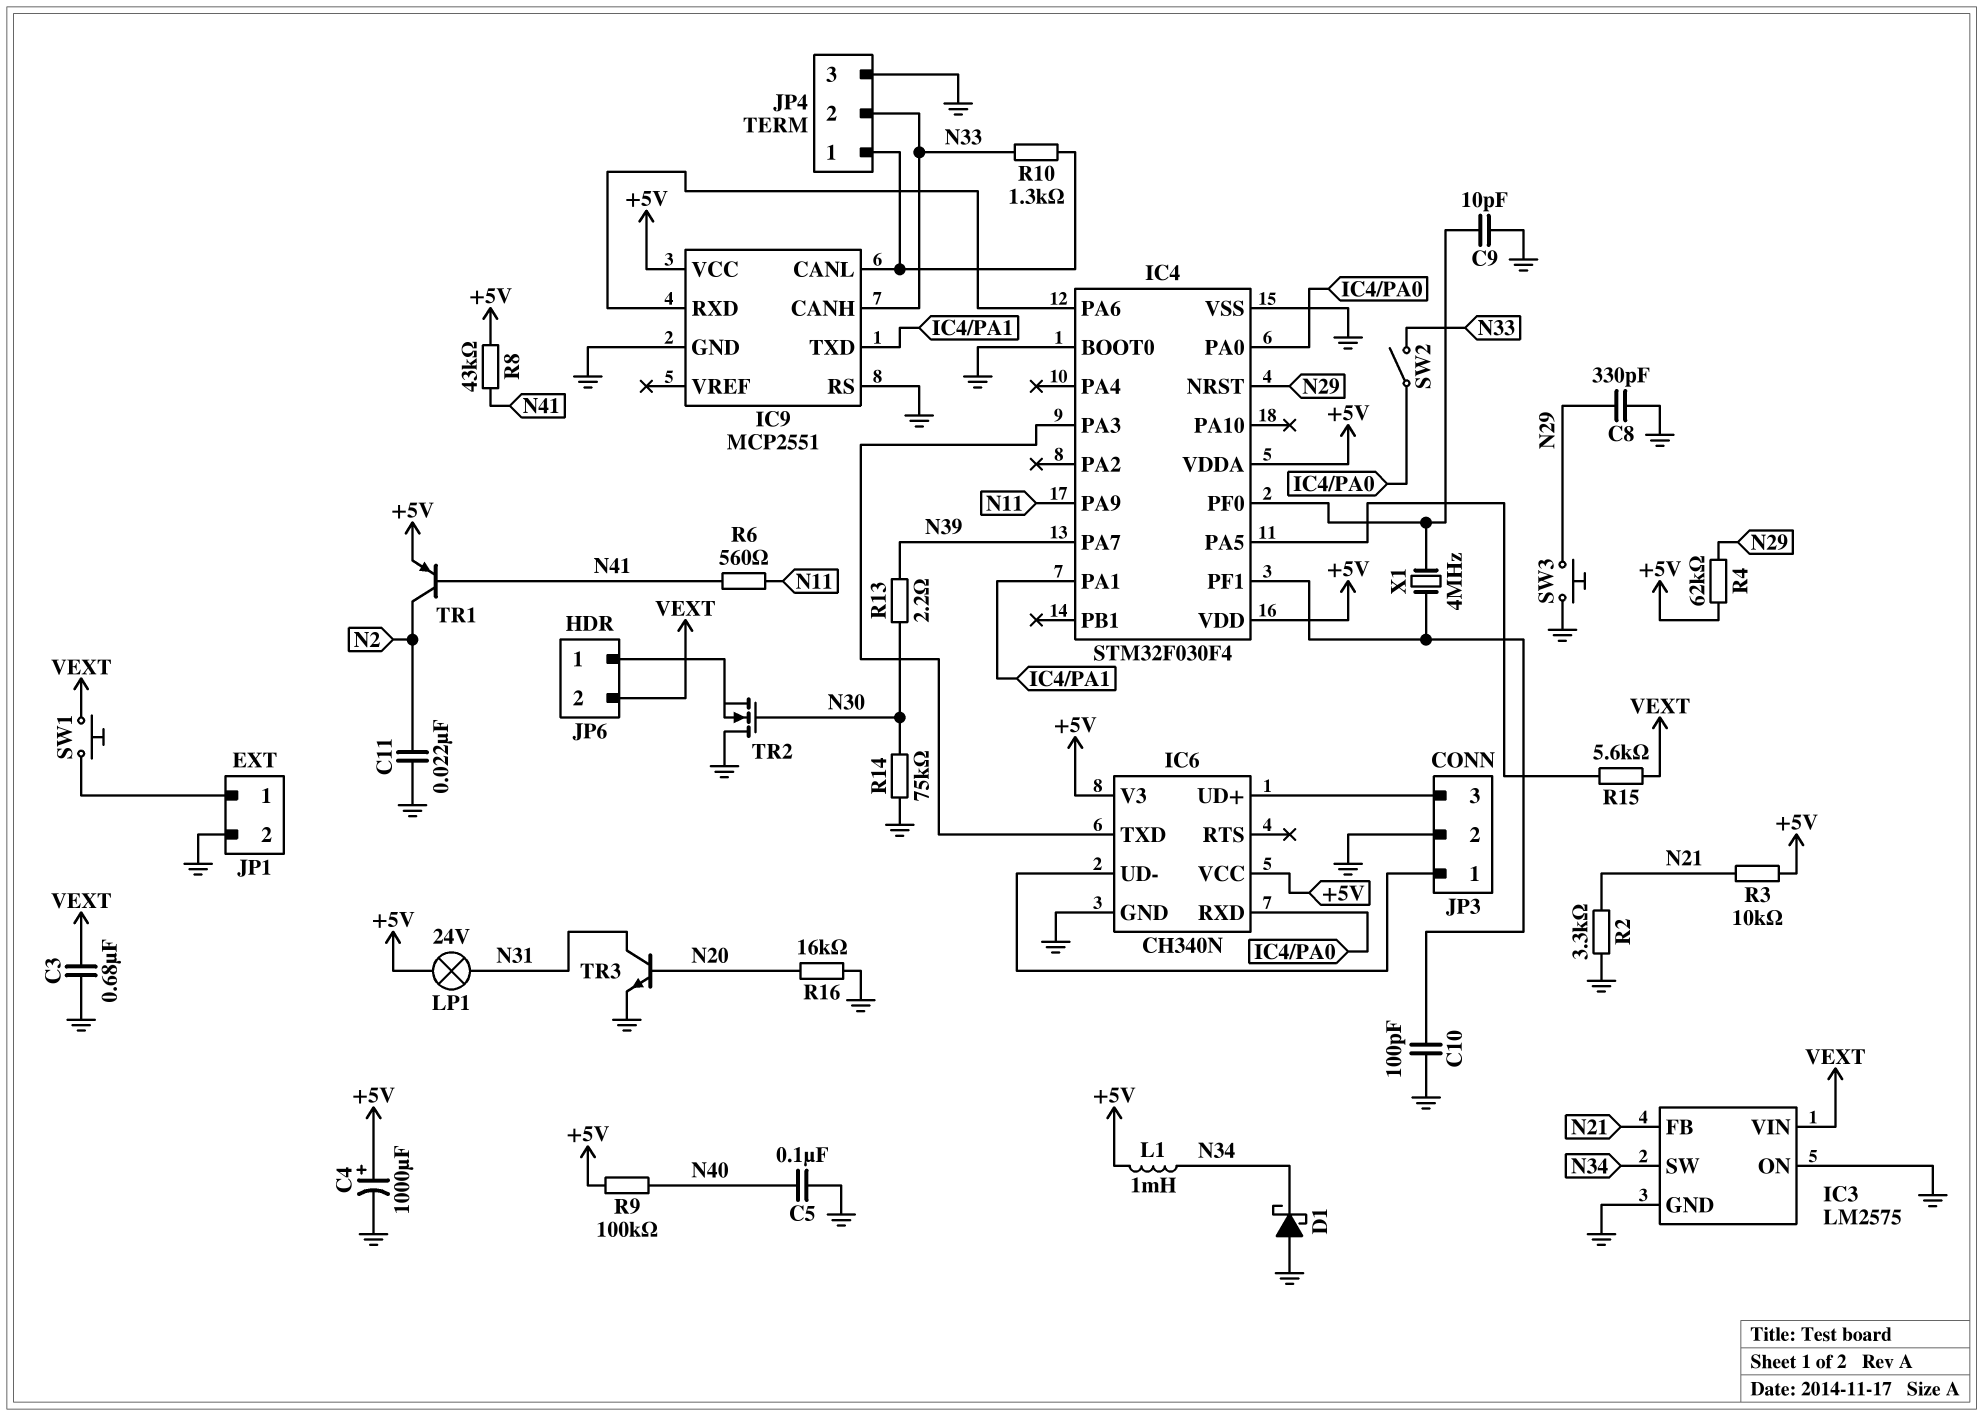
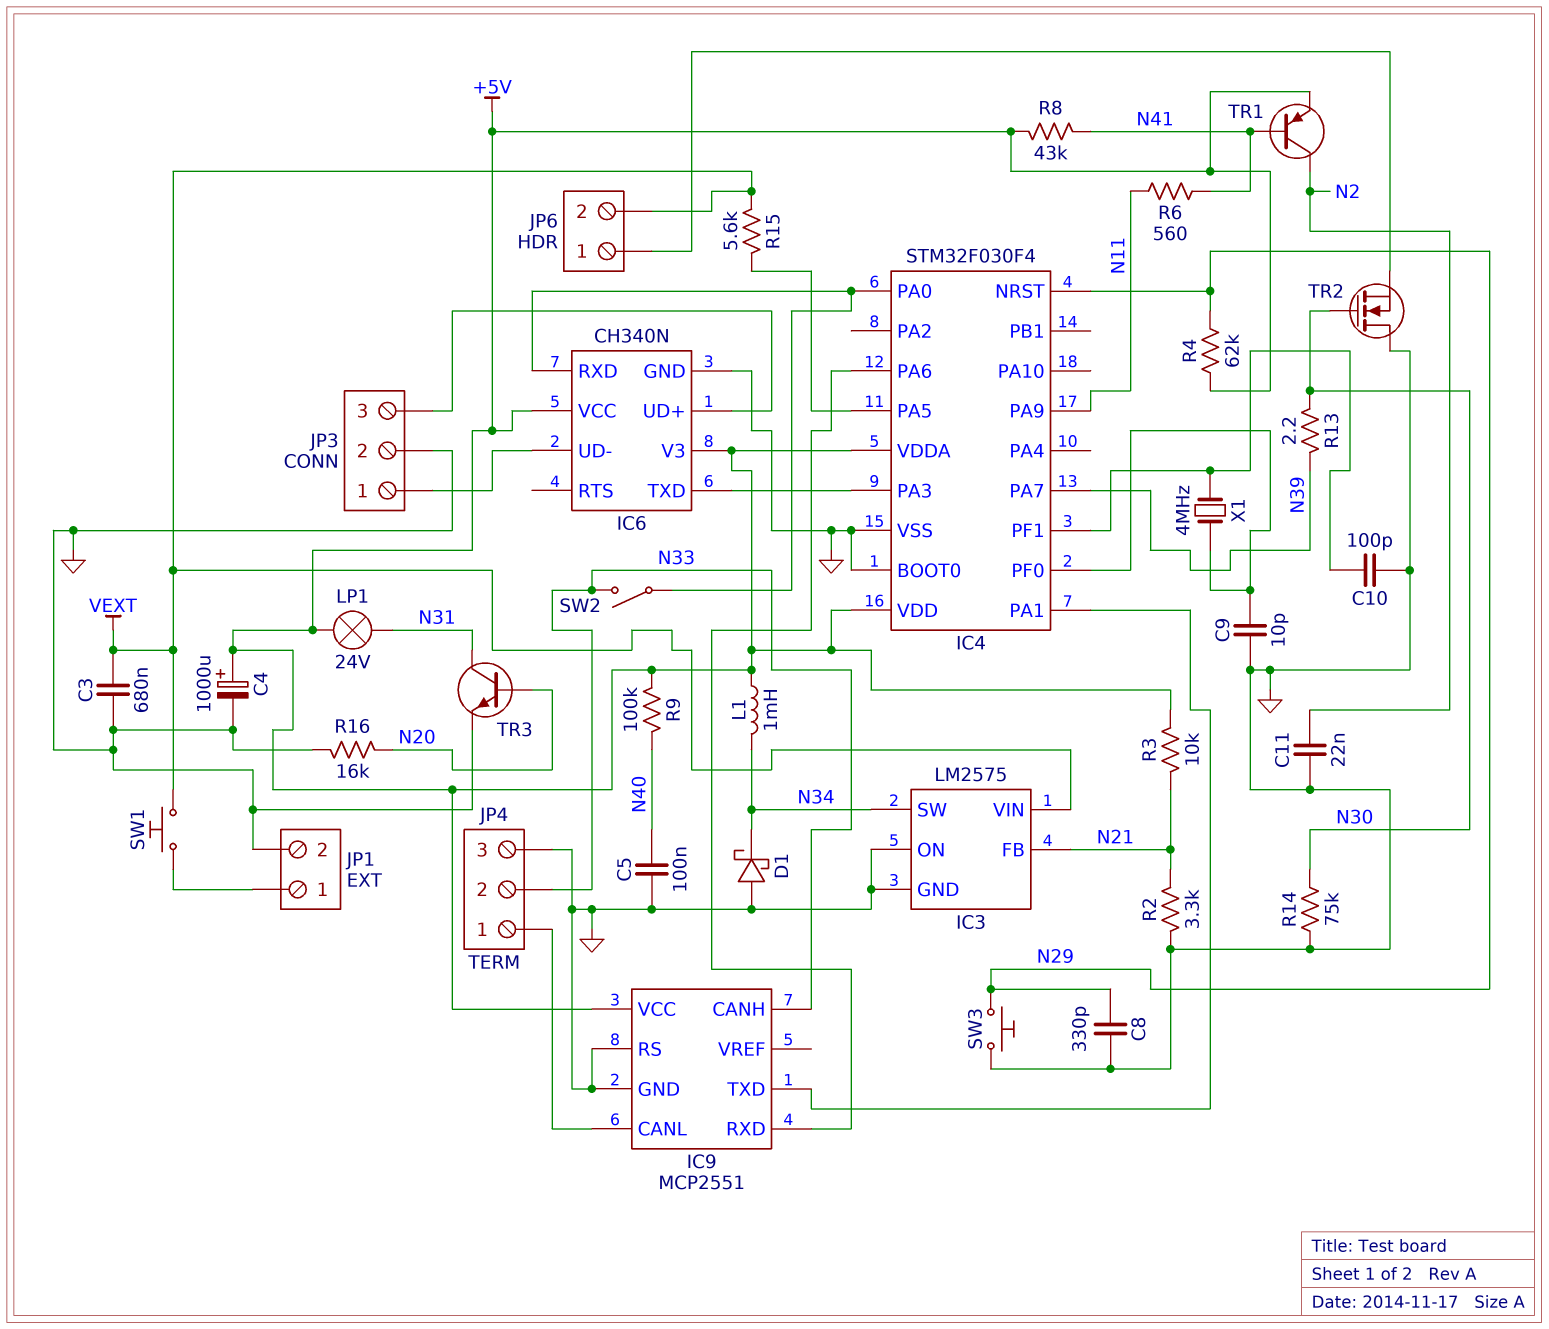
R10: 1.3k (IC9/CANL, N33) -> none

